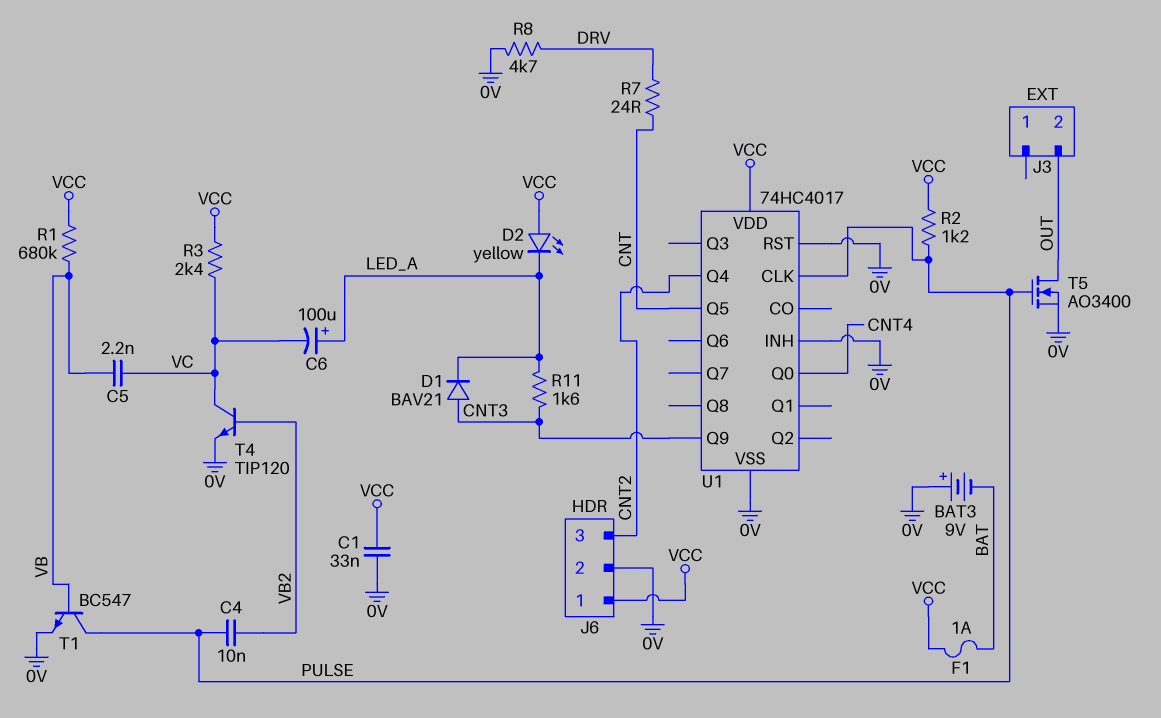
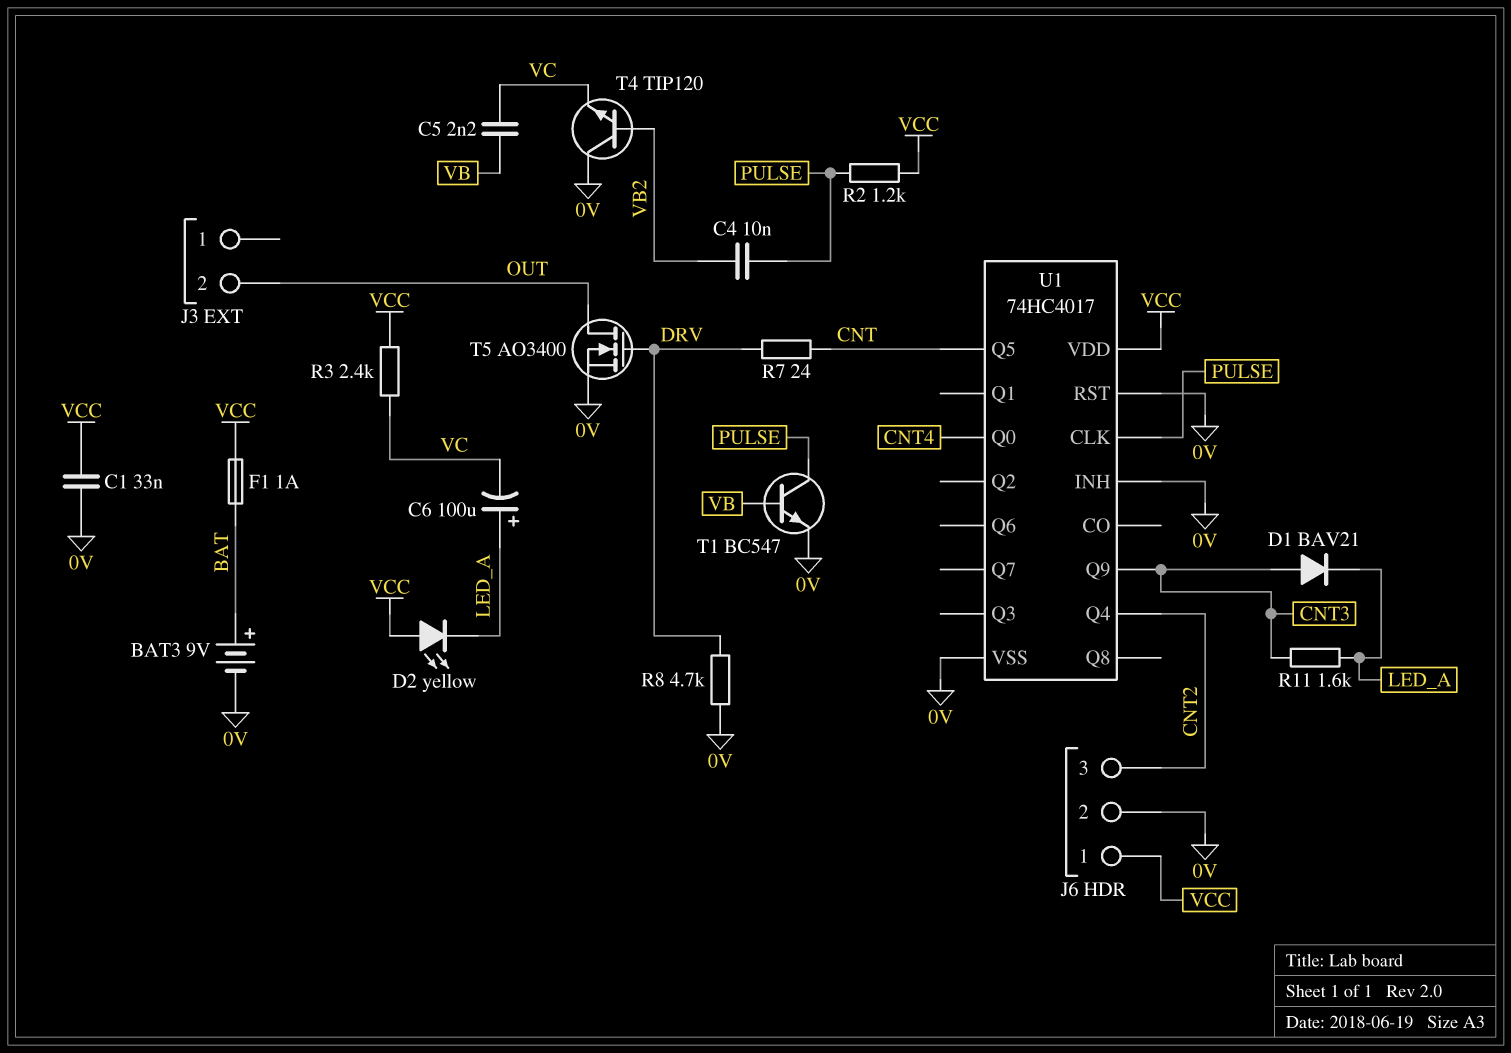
BAT3: 9V (plus 0V, minus BAT) -> 9V (plus BAT, minus 0V)
R1: 680k (VB, VCC) -> none
T4: NPN TIP120 (B VB2, C VC, E 0V) -> NPN TIP120 (B VB2, C 0V, E VC)
T5: NMOS AO3400 (G PULSE, D OUT, S 0V) -> NMOS AO3400 (G DRV, D OUT, S 0V)

